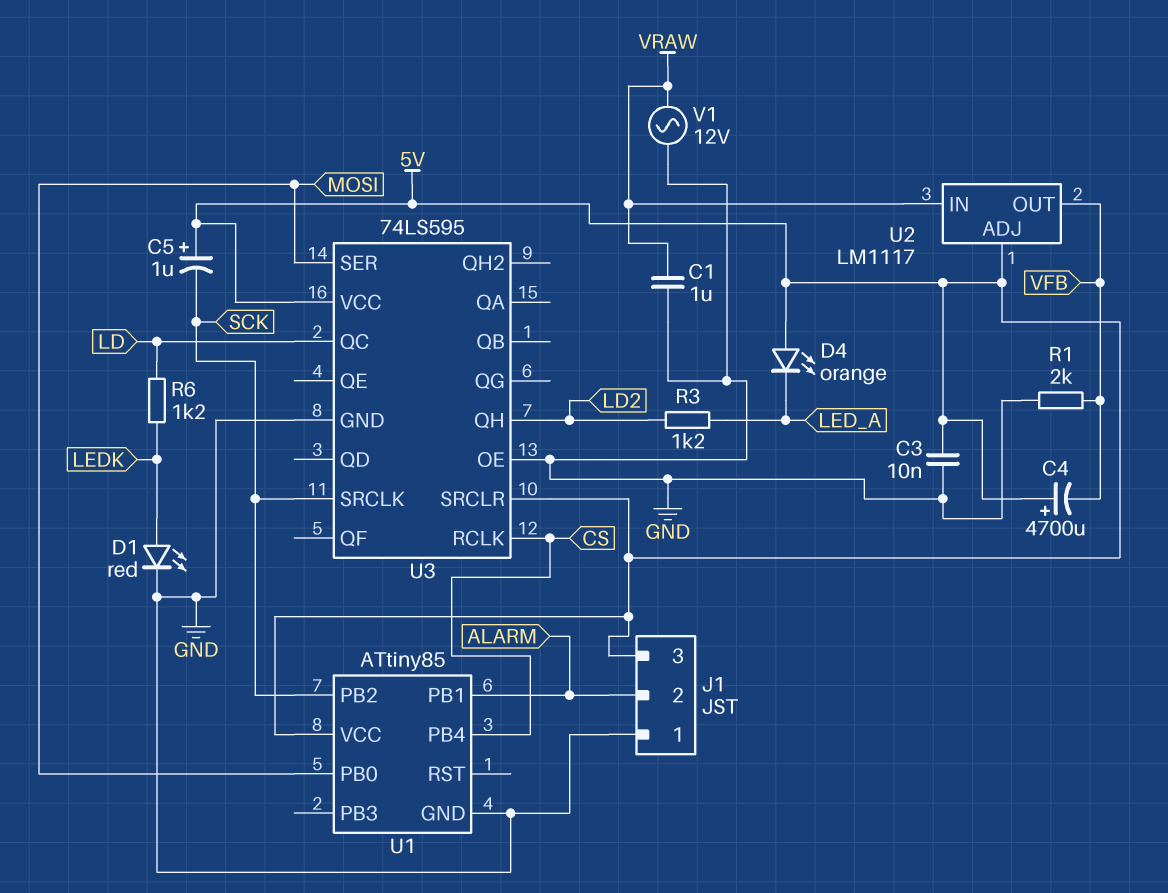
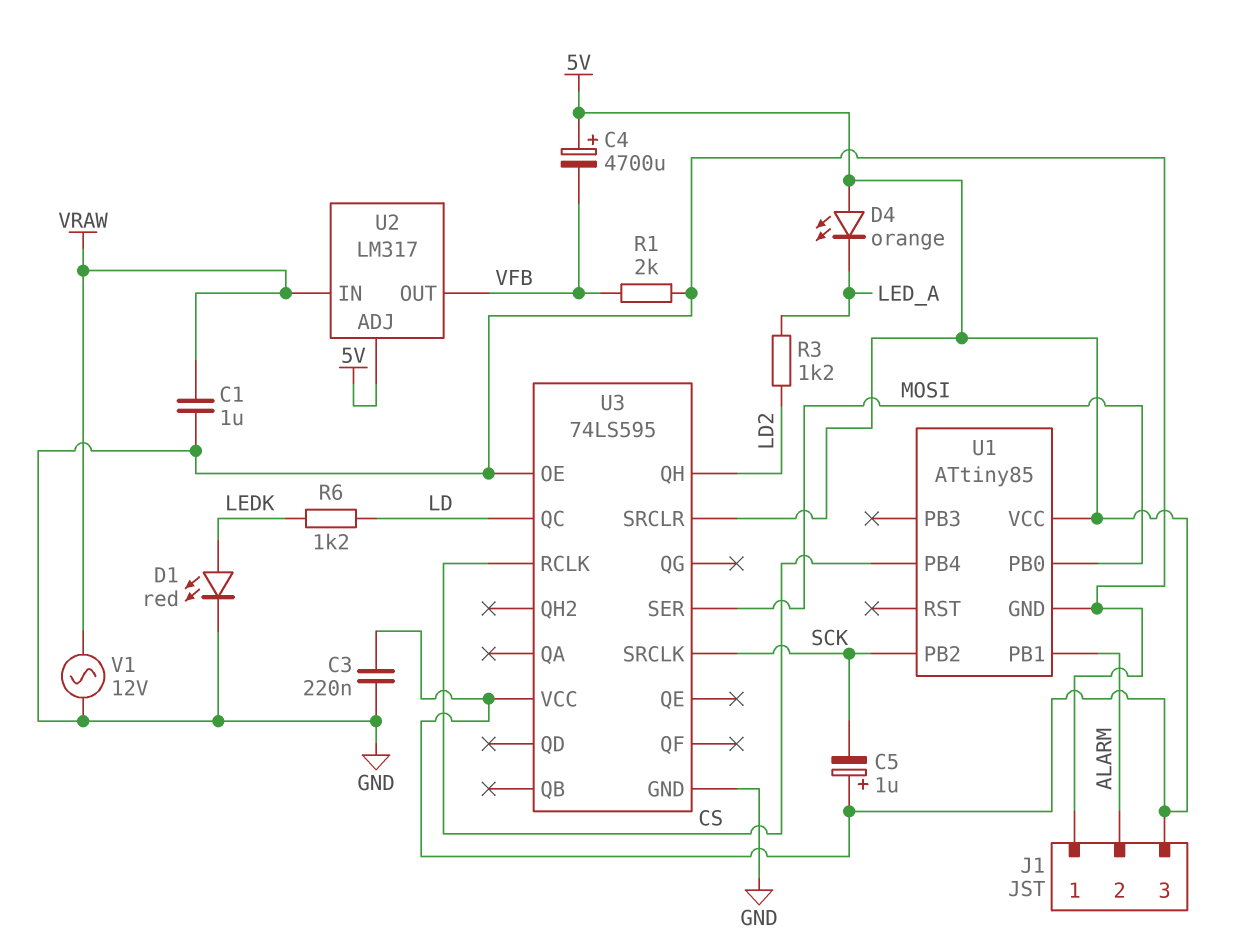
C3: 10nF (5V, GND) -> 220nF (5V, GND)
U2: LM1117 -> LM317

